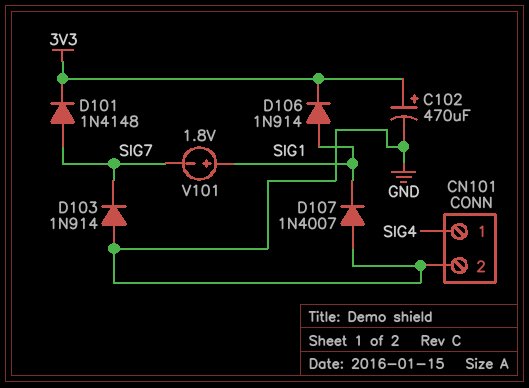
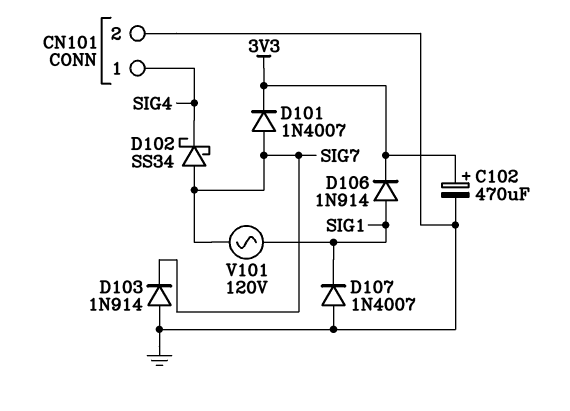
D101: diode 1N4148 (A SIG7, K 3V3) -> diode 1N4007 (A SIG7, K 3V3)
D102: none -> schottky SS34 (A SIG7, K SIG4)
V101: 1.8V (plus SIG1, minus SIG7) -> AC 120V (SIG1, SIG7)

